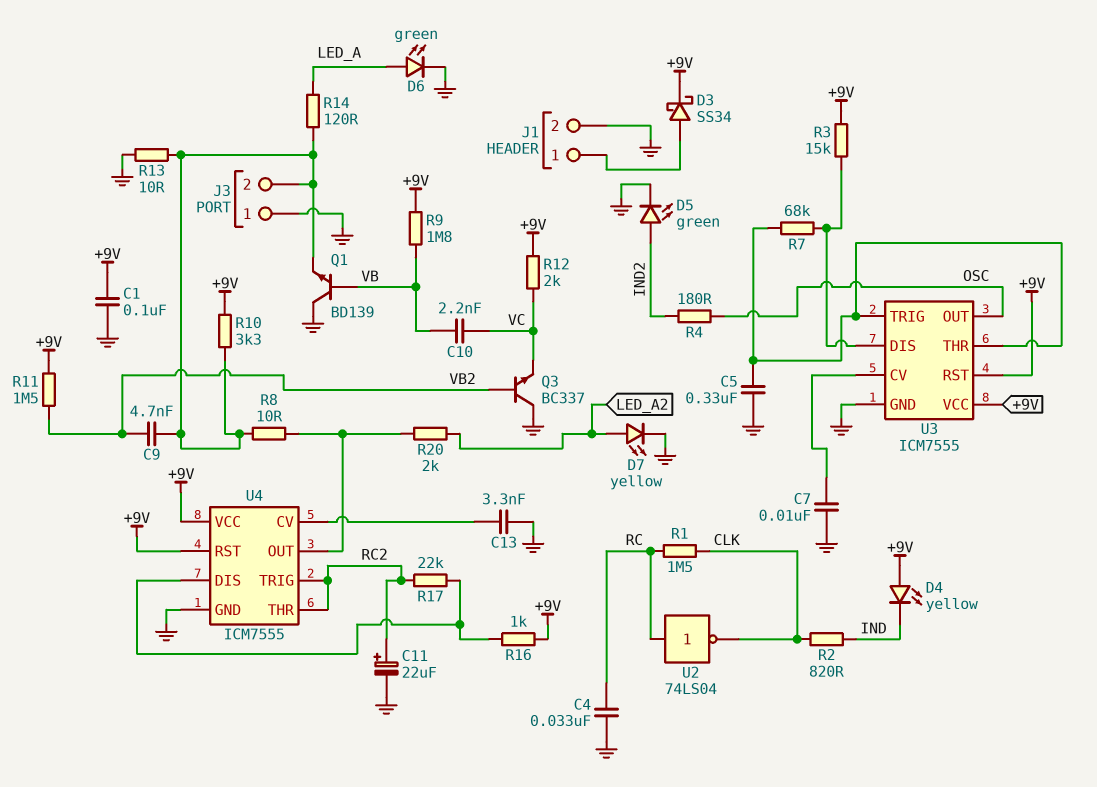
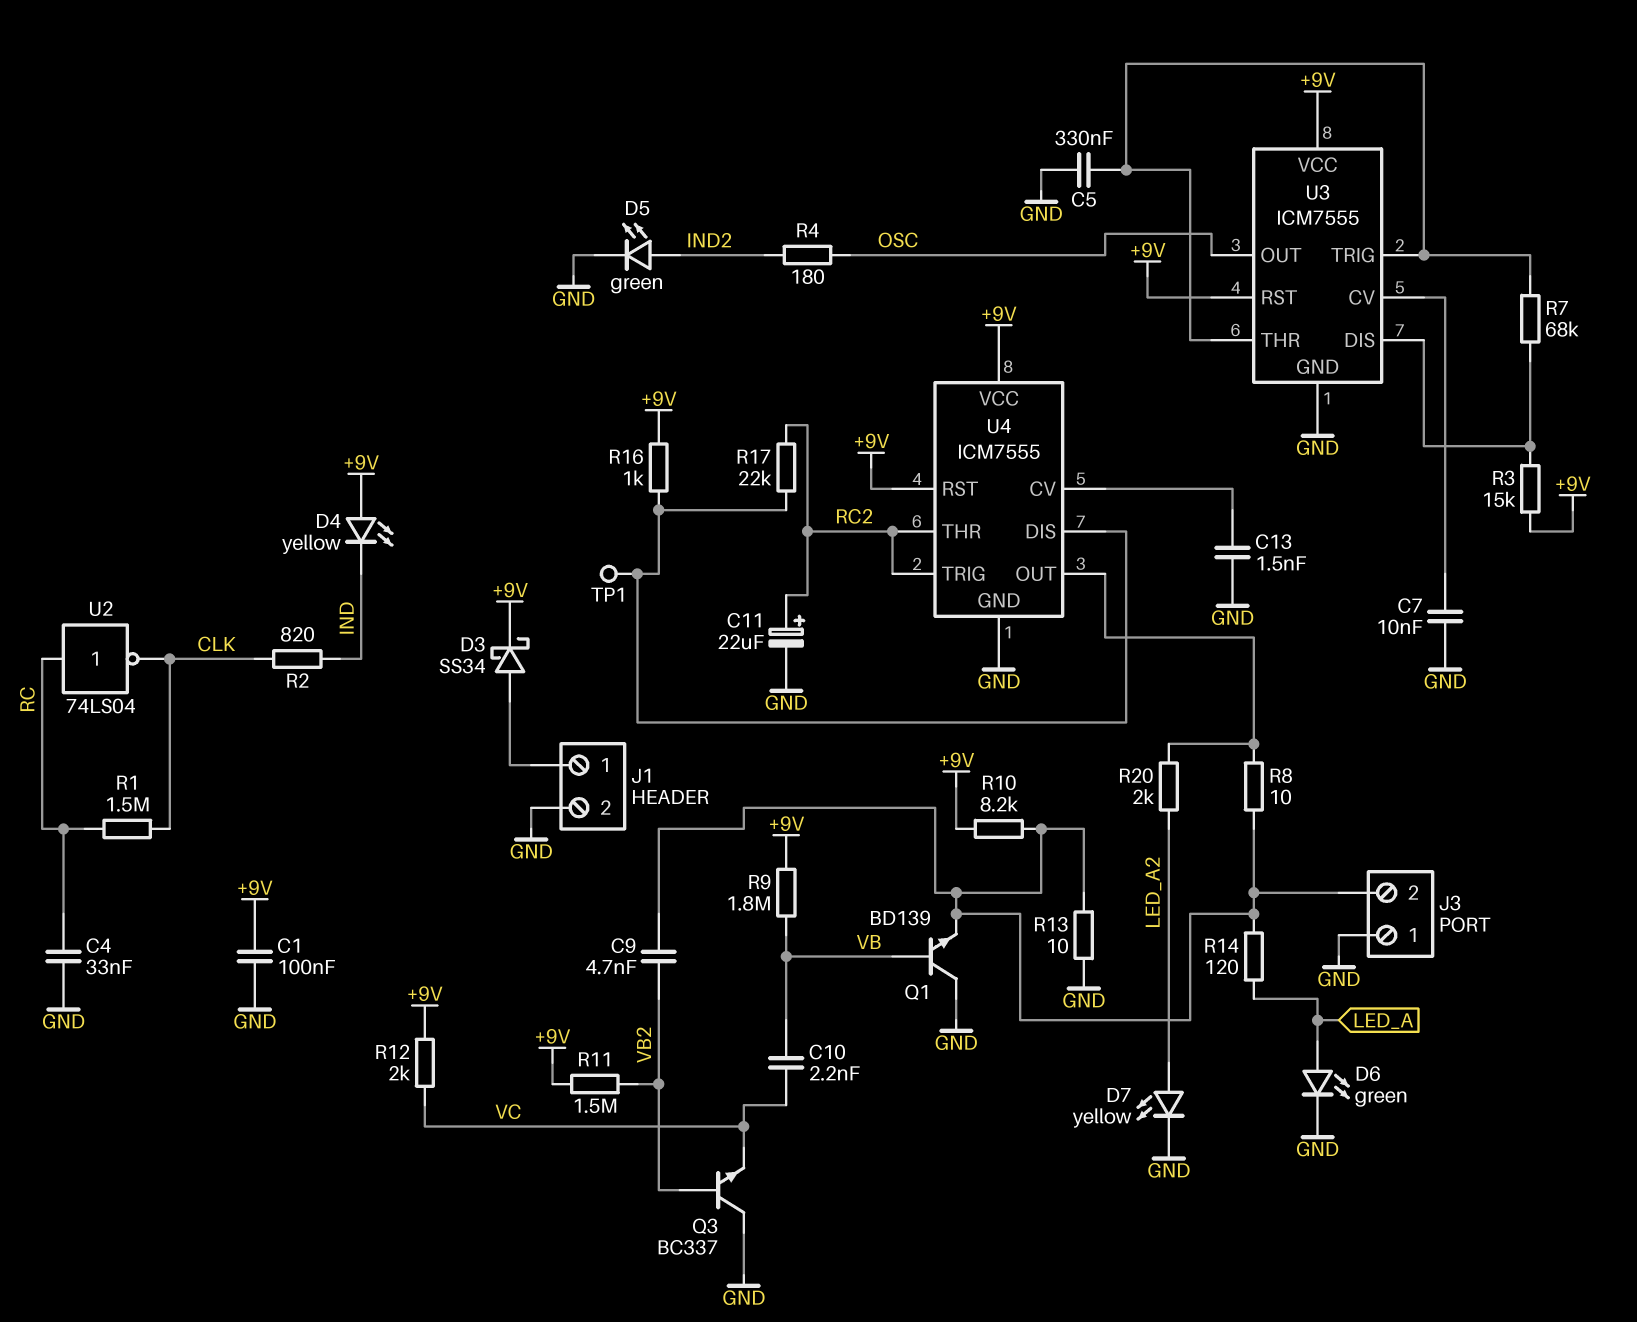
C13: 3.3nF (GND, U4/CV) -> 1.5nF (GND, U4/CV)
R10: 3.3k (+9V, J3/2) -> 8.2k (+9V, J3/2)
TP1: none -> test point (U4/DIS)

